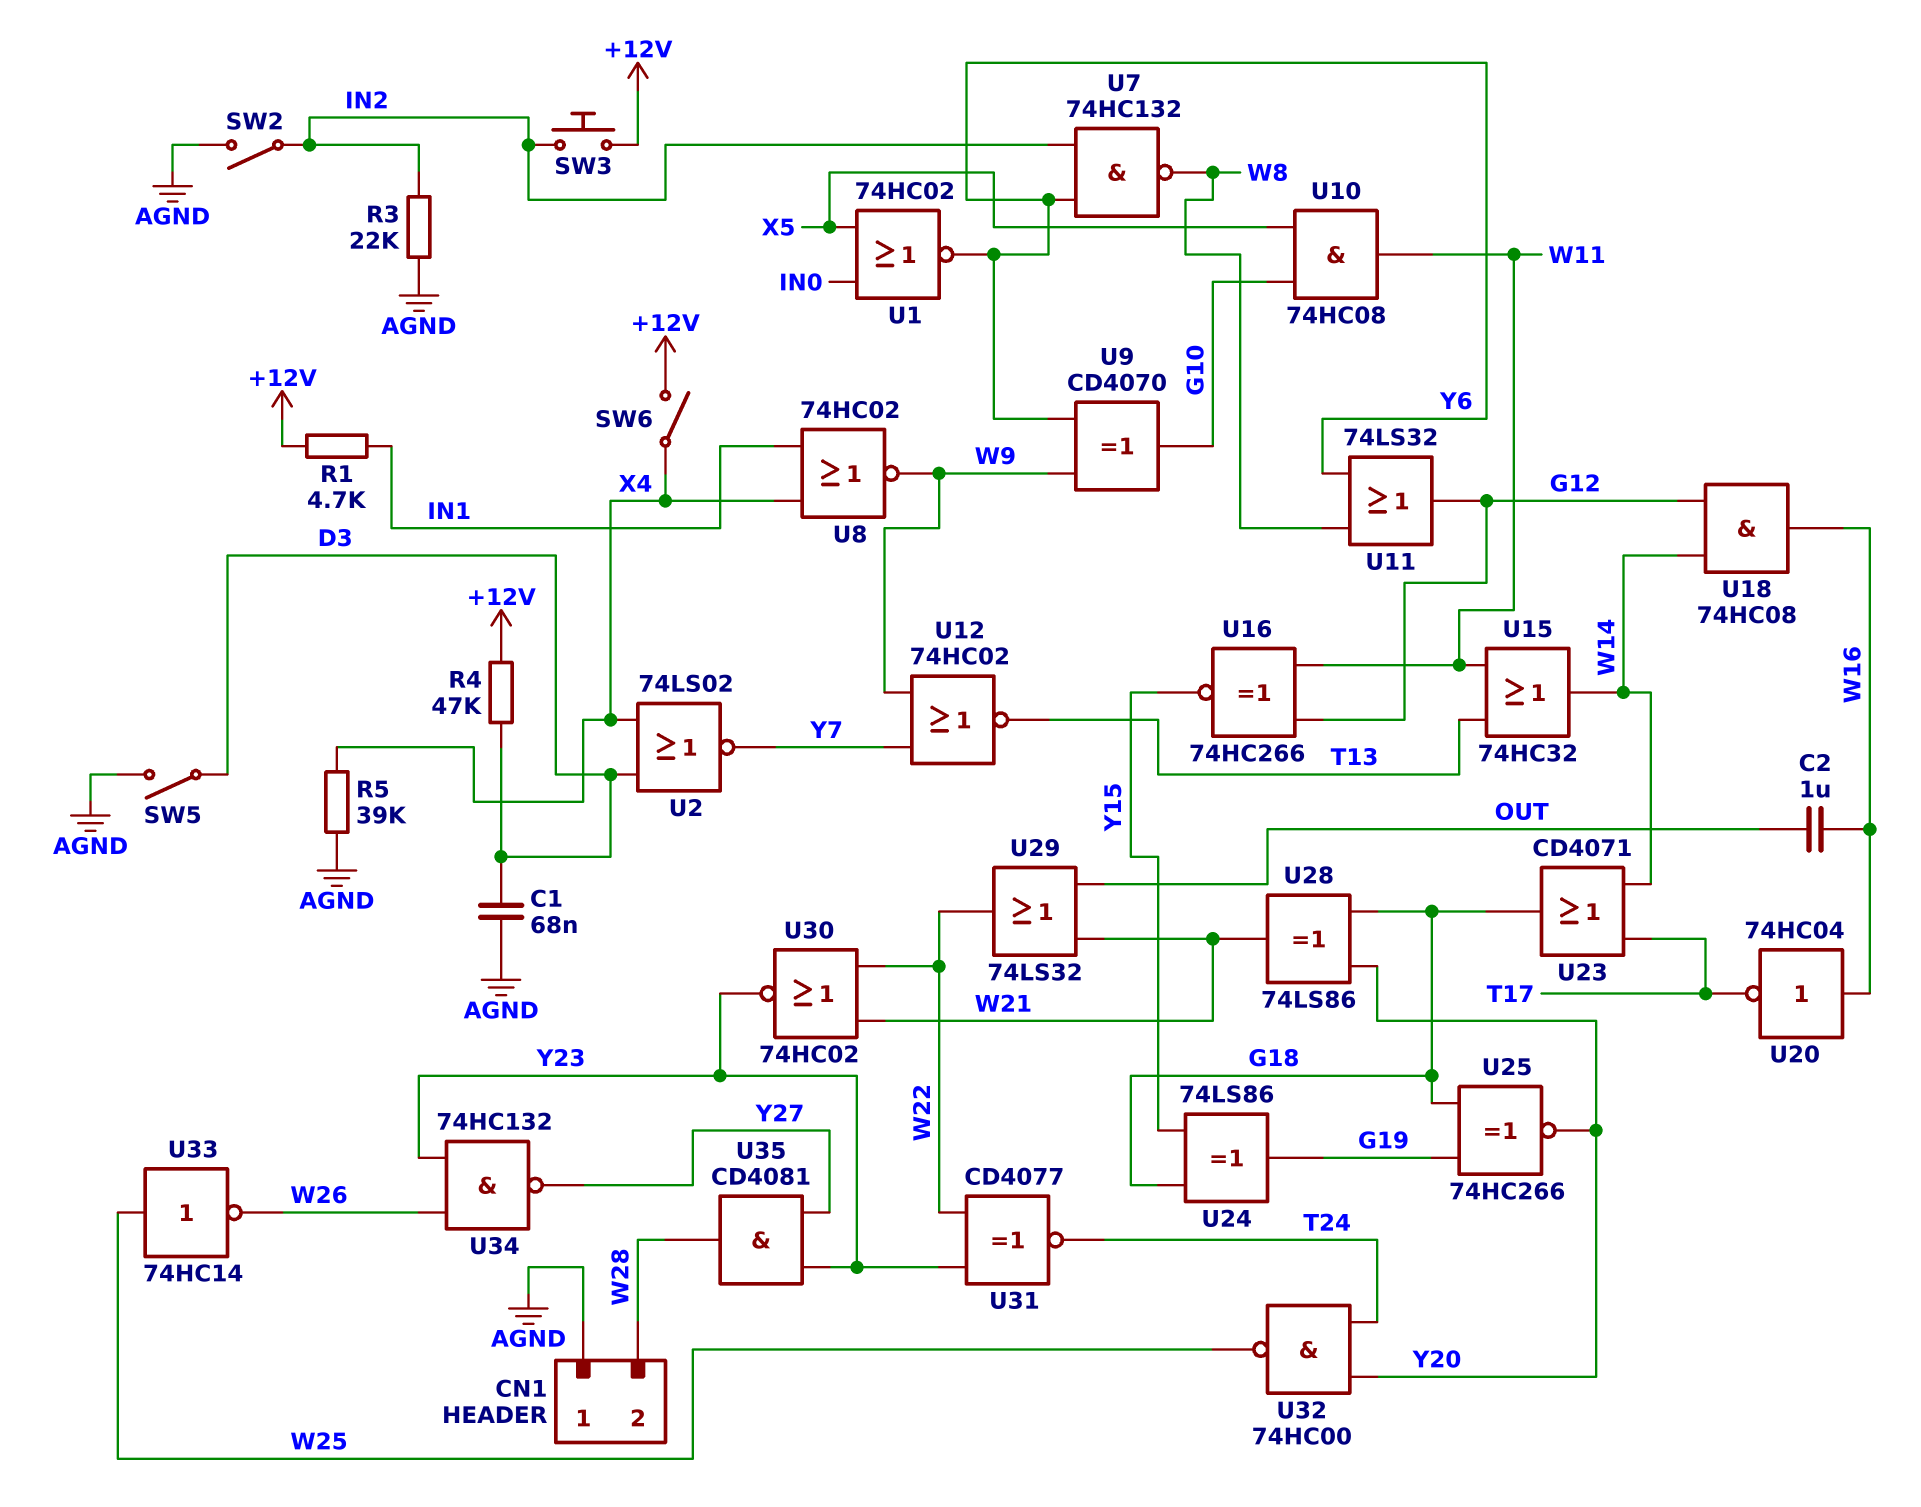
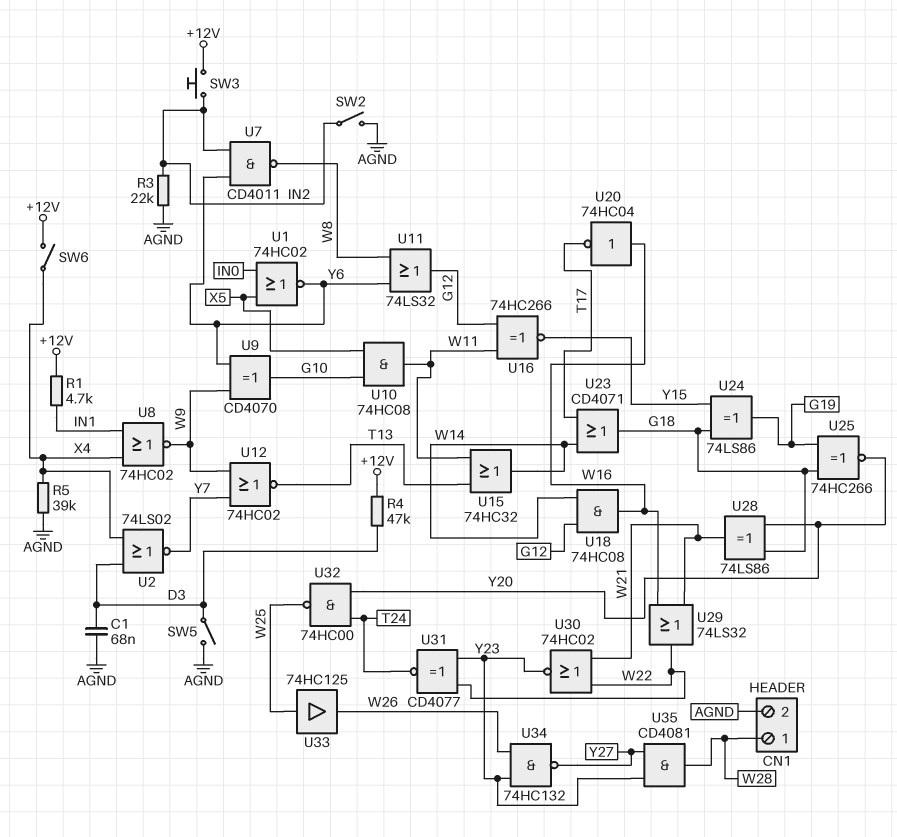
C2: 1uF (OUT, W16) -> none
CN1 pin 1: AGND -> W28
CN1 pin 2: W28 -> AGND
U7: NAND 74HC132 (in IN2, in Y6, out W8) -> NAND CD4011 (in IN2, in Y6, out W8)
U29: OR 74LS32 (in OUT, in W21, out W22) -> OR 74LS32 (in W16, in W21, out W22)
U33: NOT 74HC14 (in W25, out W26) -> buffer 74HC125 (in W25, out W26)

